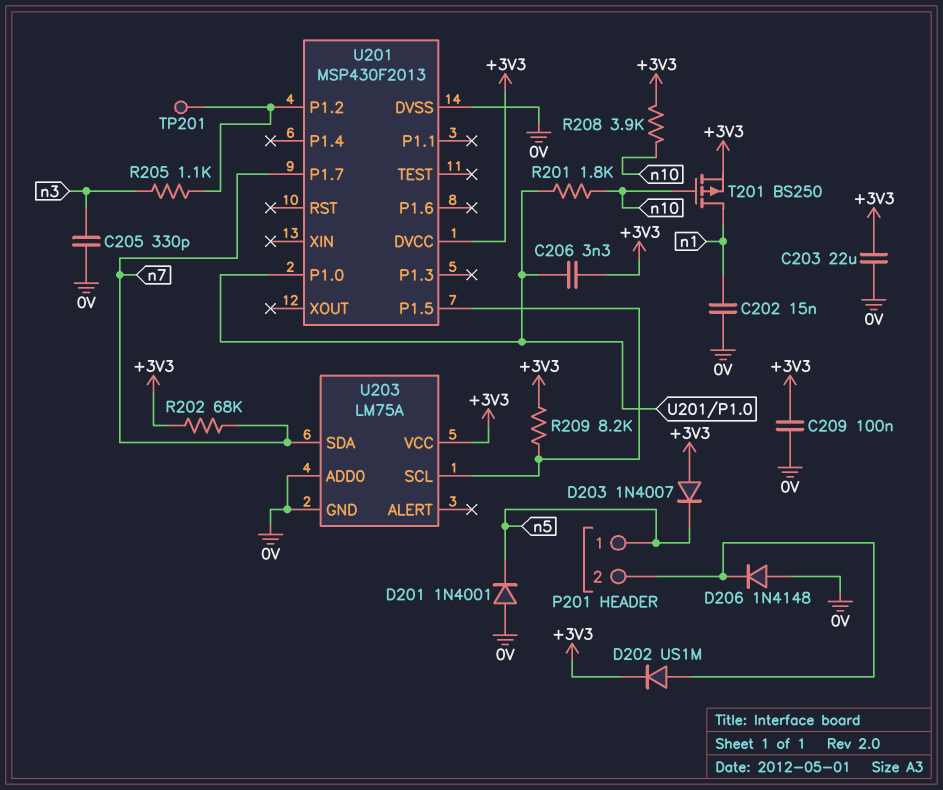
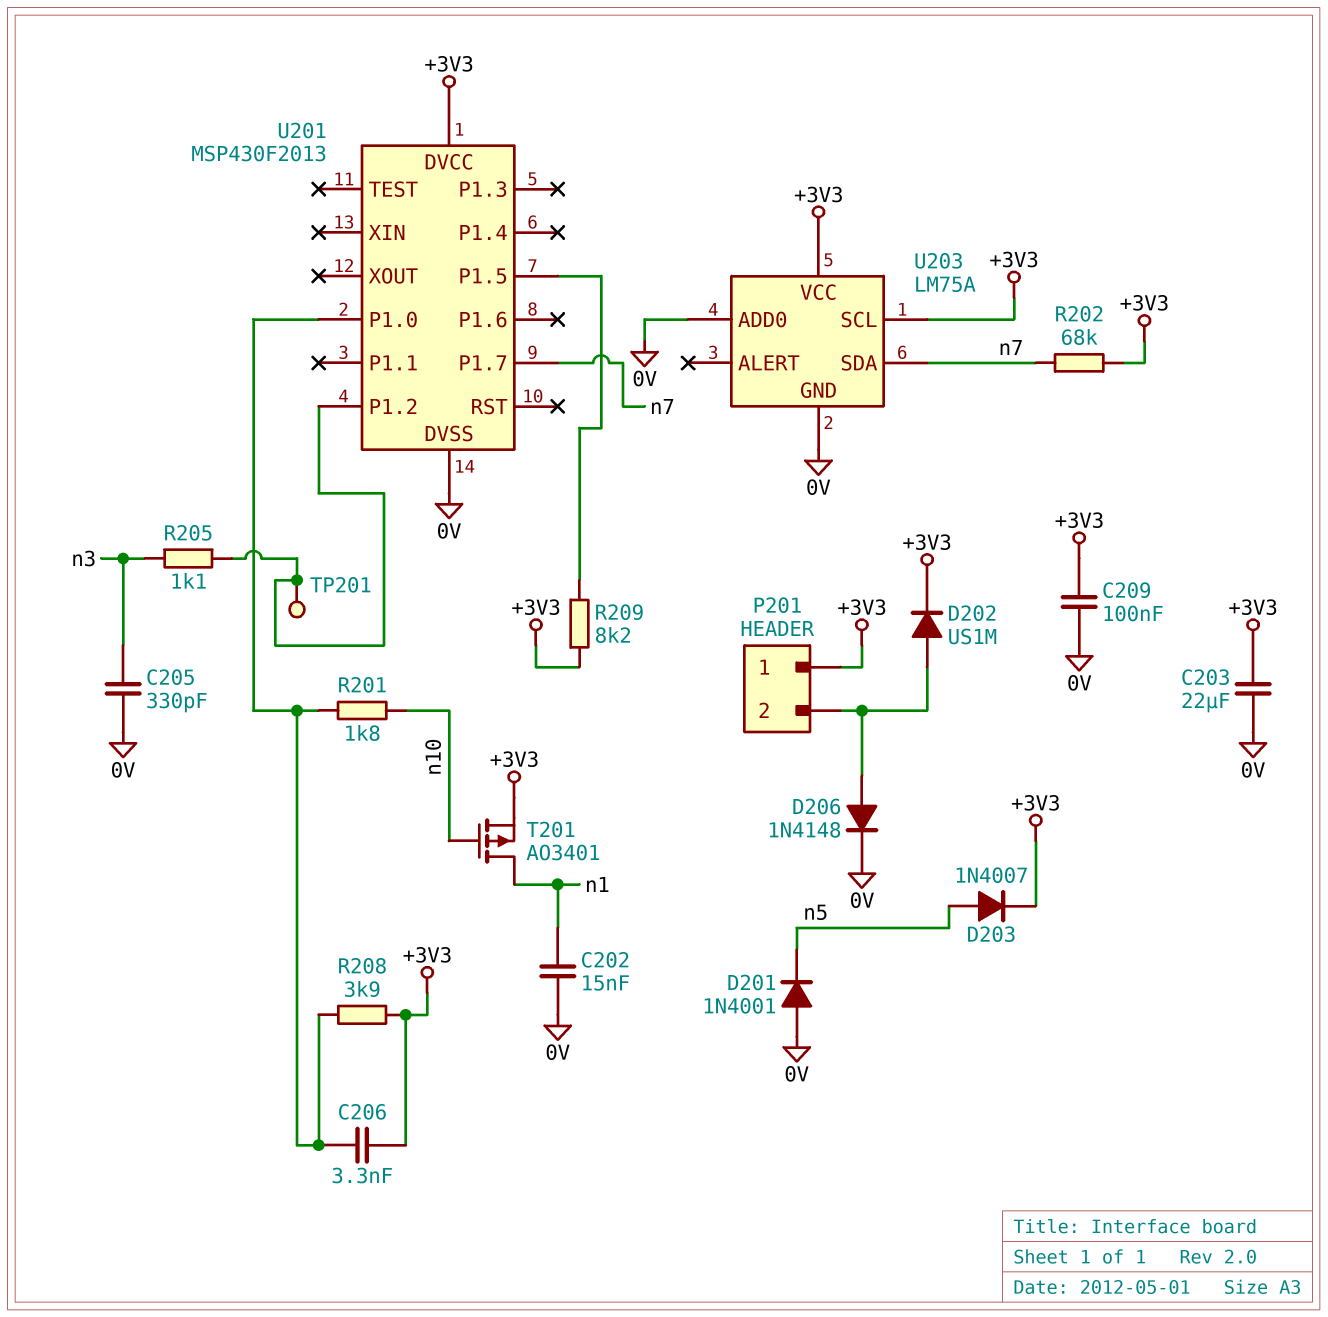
D203: diode 1N4007 (A +3V3, K n5) -> diode 1N4007 (A n5, K +3V3)
D206: diode 1N4148 (A 0V, K P201/2) -> diode 1N4148 (A P201/2, K 0V)
P201 pin 1: n5 -> +3V3
R208: 3.9k (+3V3, n10) -> 3.9k (+3V3, U201/P1.0)
T201: PMOS BS250 (G n10, D n1, S +3V3) -> PMOS AO3401 (G n10, D n1, S +3V3)
U203 pin SCL: U201/P1.5 -> +3V3

